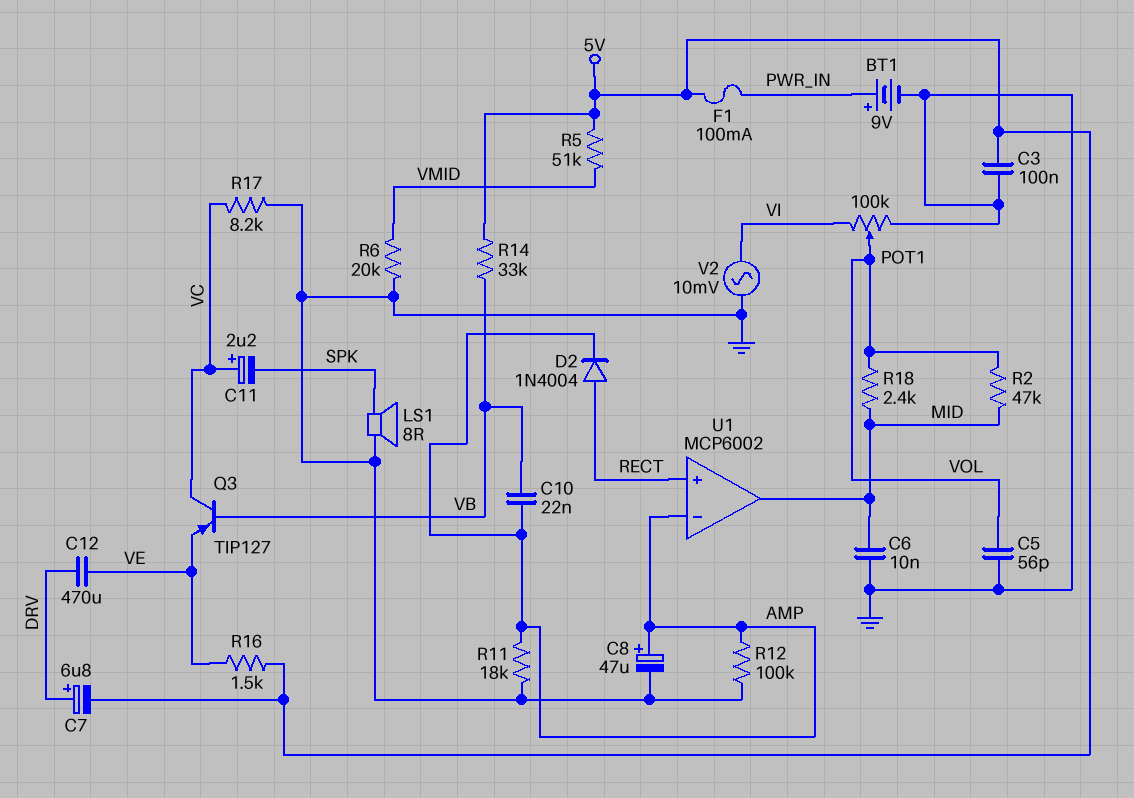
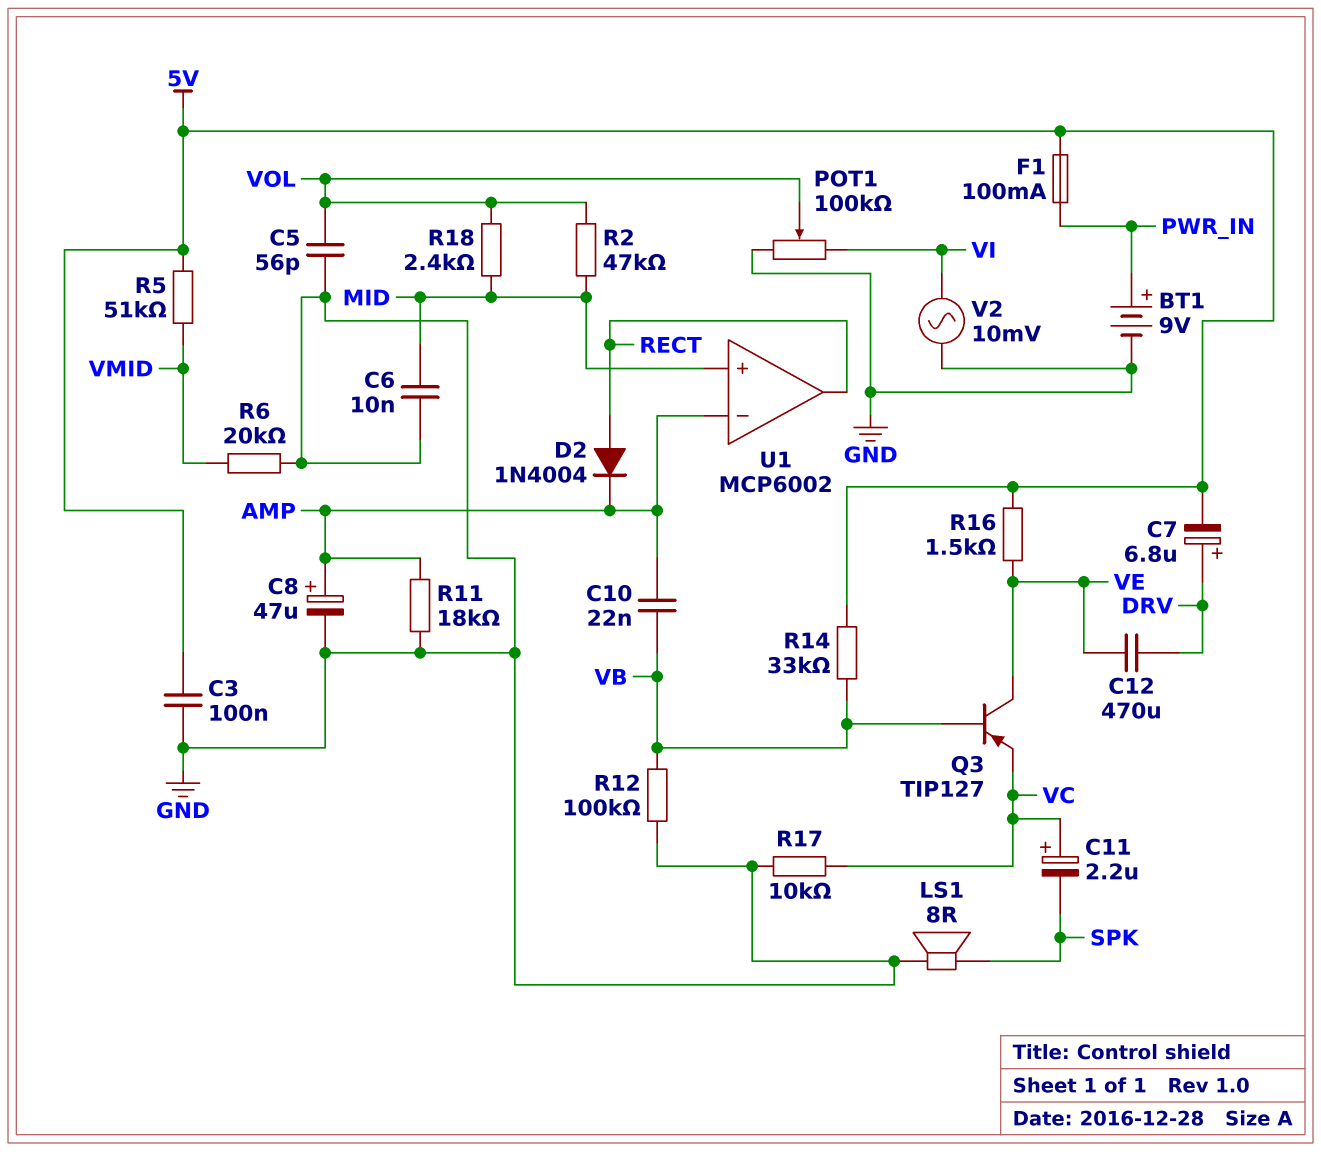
Q3: PNP TIP127 (B VB, C VC, E VE) -> PNP TIP127 (B VB, C VE, E VC)
R12: 100k (AMP, GND) -> 100k (GND, VB)
R17: 8.2k (GND, VC) -> 10k (GND, VC)
U1 pin in+: RECT -> MID
U1 pin out: MID -> RECT

